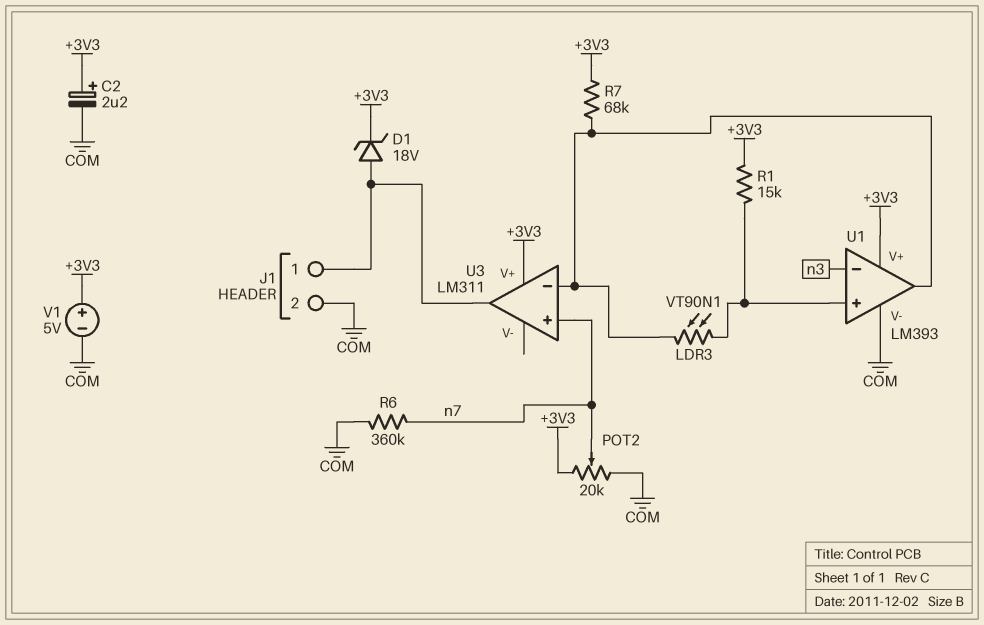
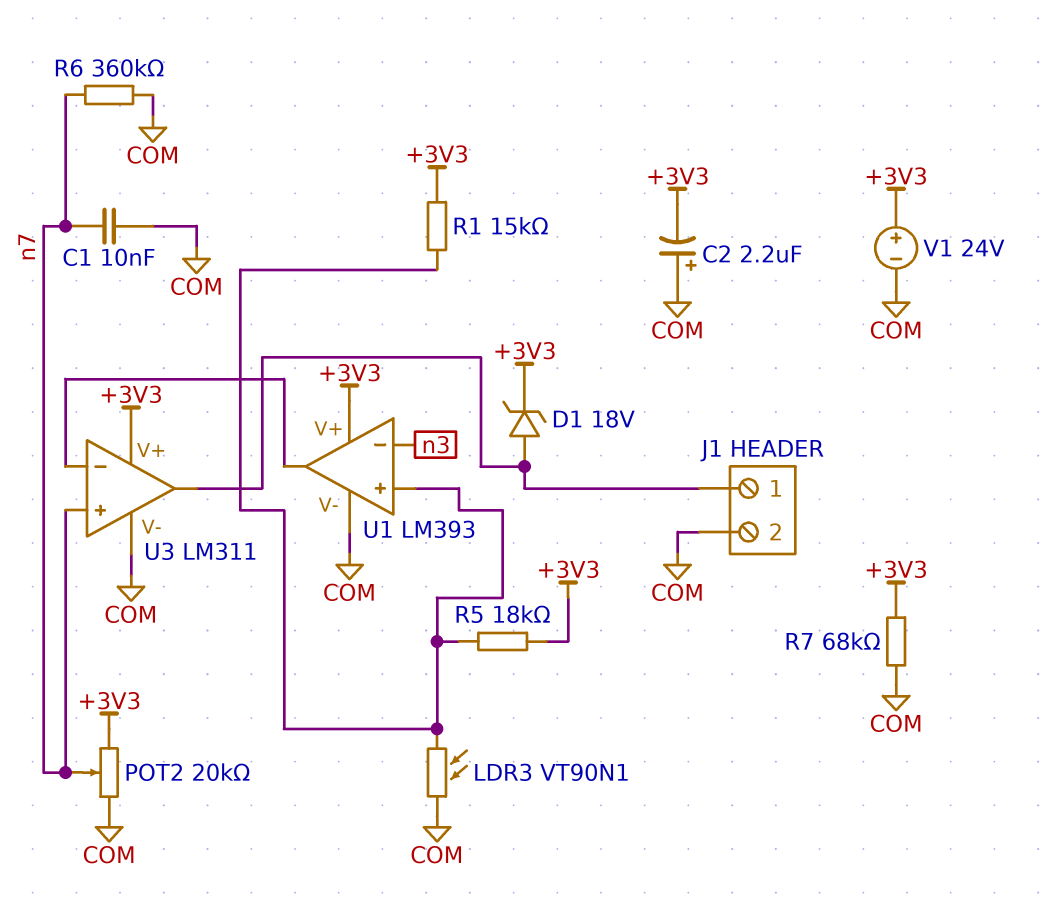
C1: none -> 10nF (COM, n7)
C2: 2.2uF (plus +3V3, minus COM) -> 2.2uF (plus COM, minus +3V3)
LDR3: VT90N1 (U1/in+, U1/out) -> VT90N1 (COM, U1/in+)
R5: none -> 18k (+3V3, U1/in+)
R7: 68k (+3V3, U1/out) -> 68k (+3V3, COM)
U3 pin V-: none -> COM
V1: 5V (plus +3V3, minus COM) -> 24V (plus +3V3, minus COM)

